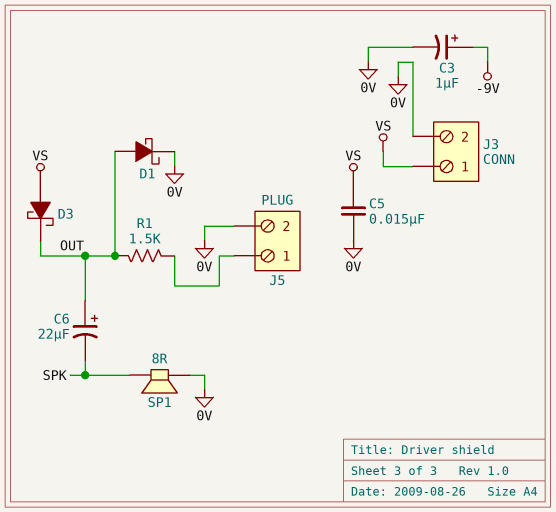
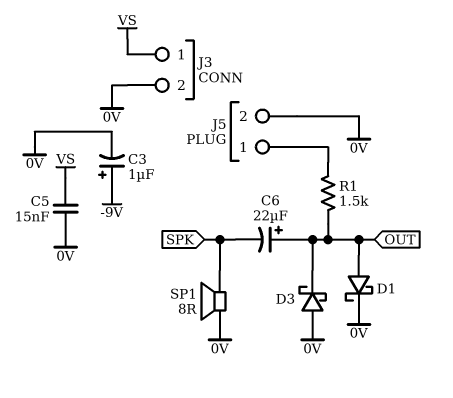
D3: schottky (A VS, K OUT) -> schottky (A 0V, K OUT)

